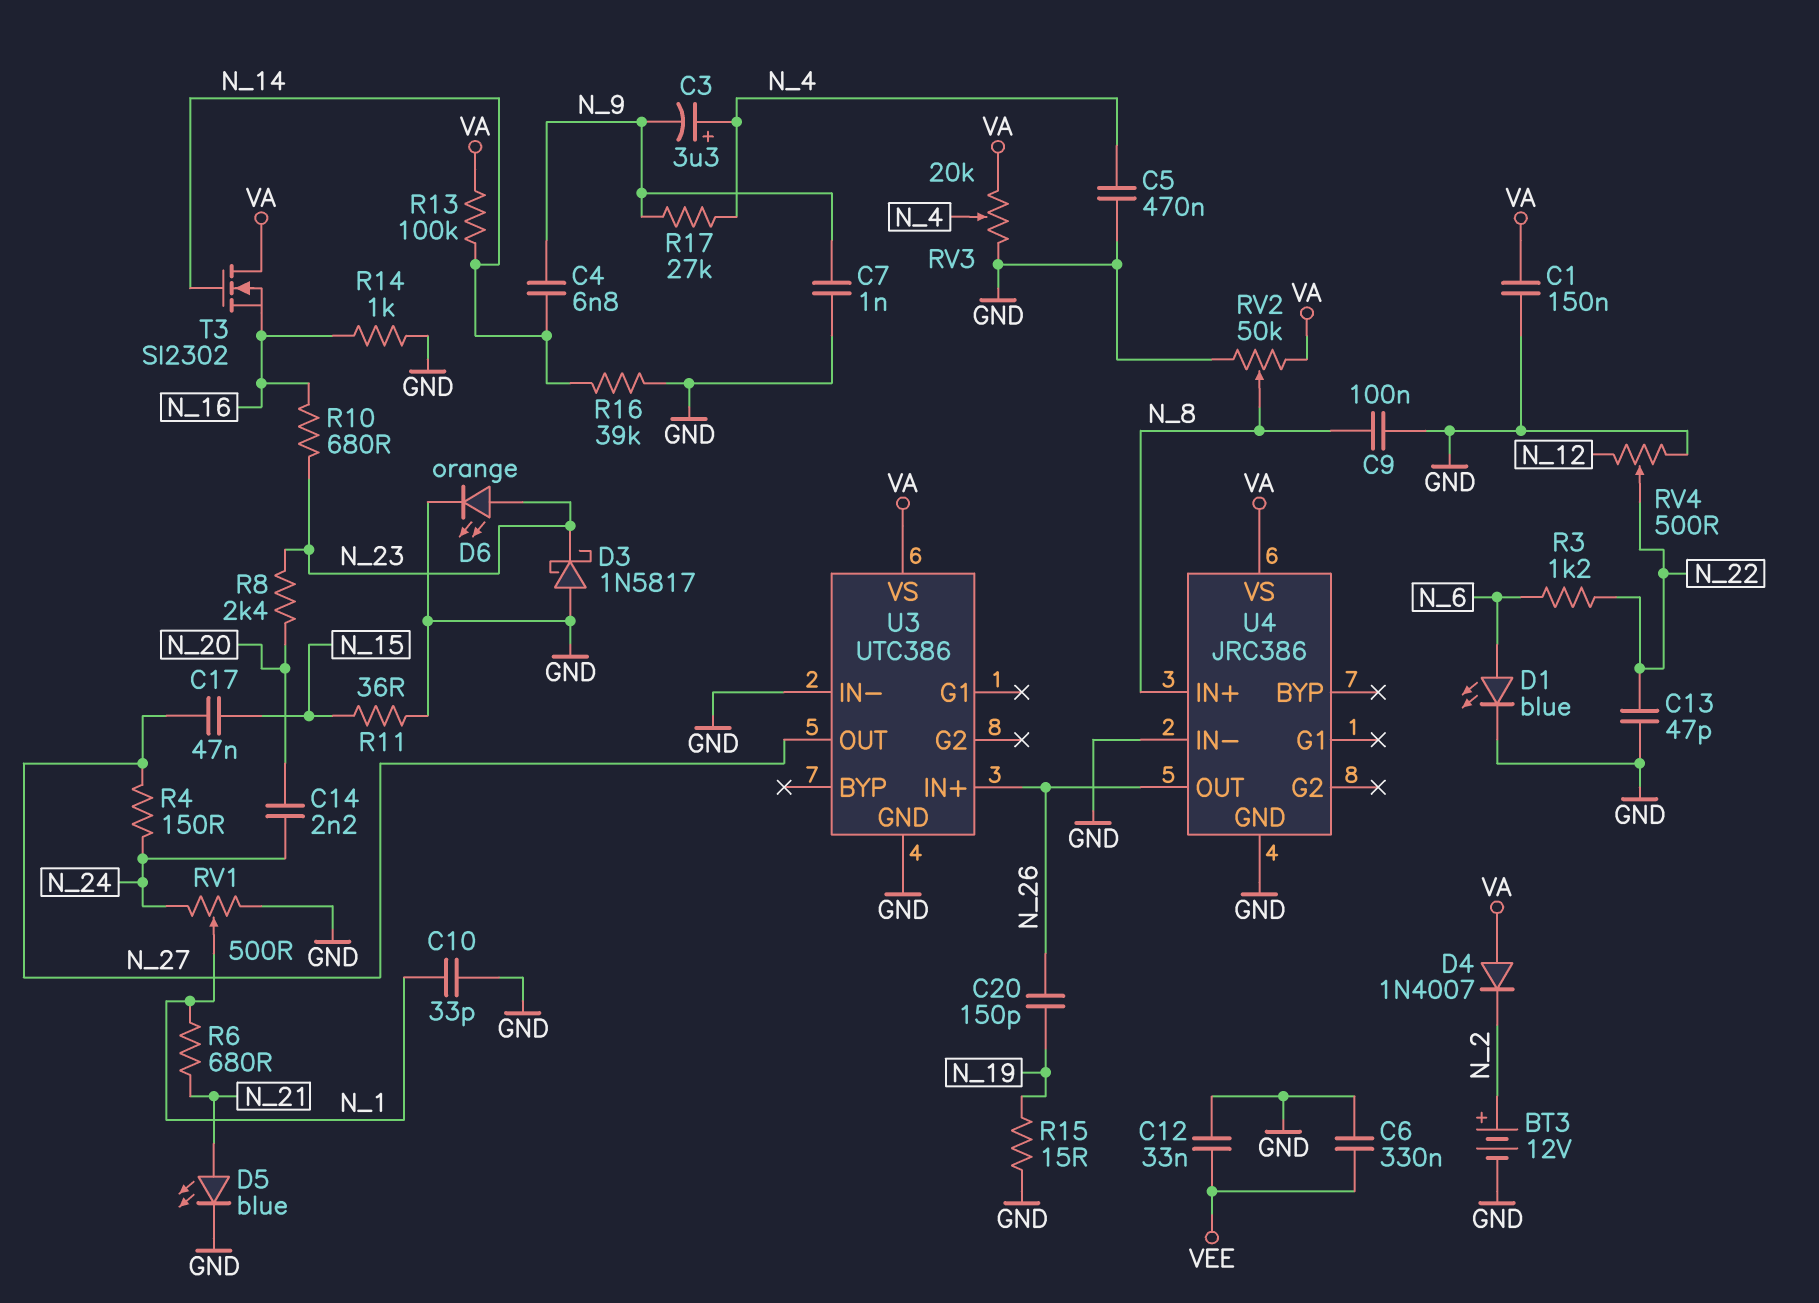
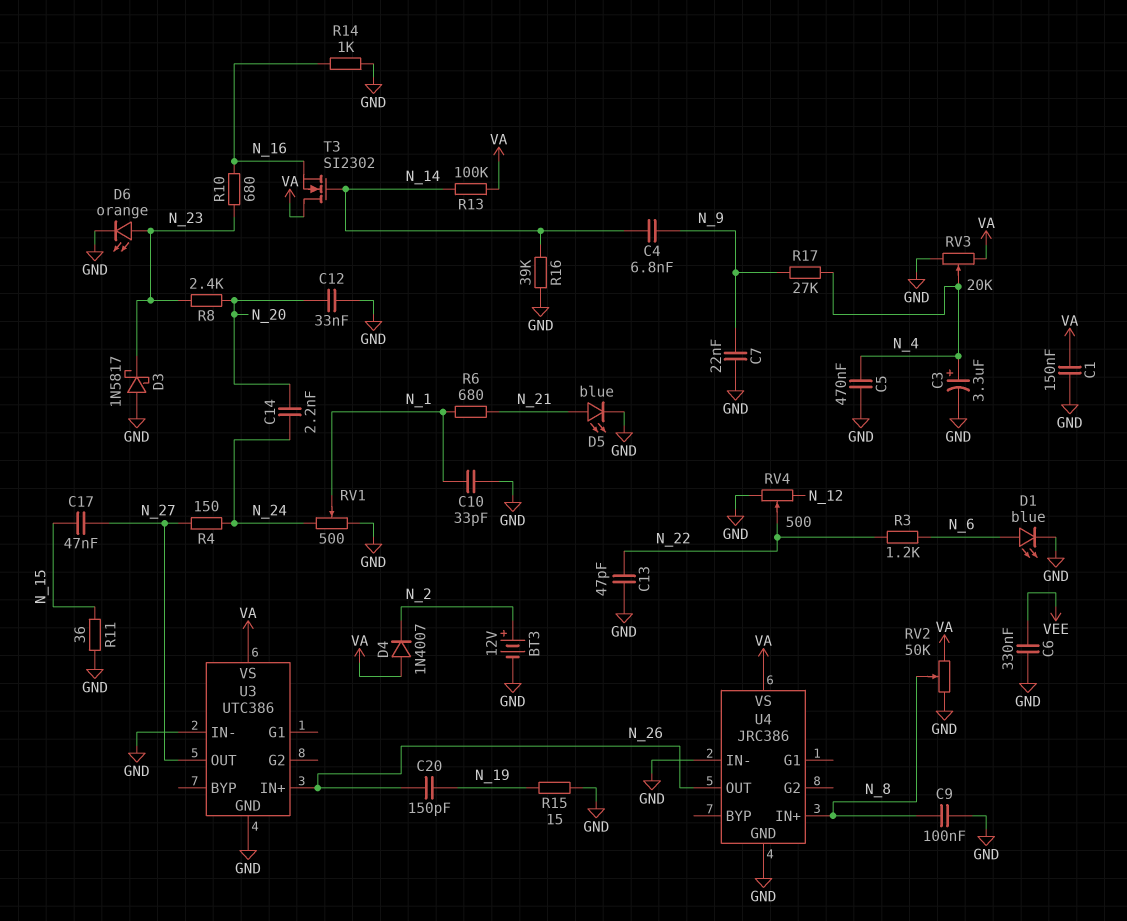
C3: 3.3uF (plus N_4, minus N_9) -> 3.3uF (plus N_4, minus GND)
C7: 1nF (GND, N_9) -> 22nF (GND, N_9)
C12: 33nF (GND, VEE) -> 33nF (GND, N_20)

